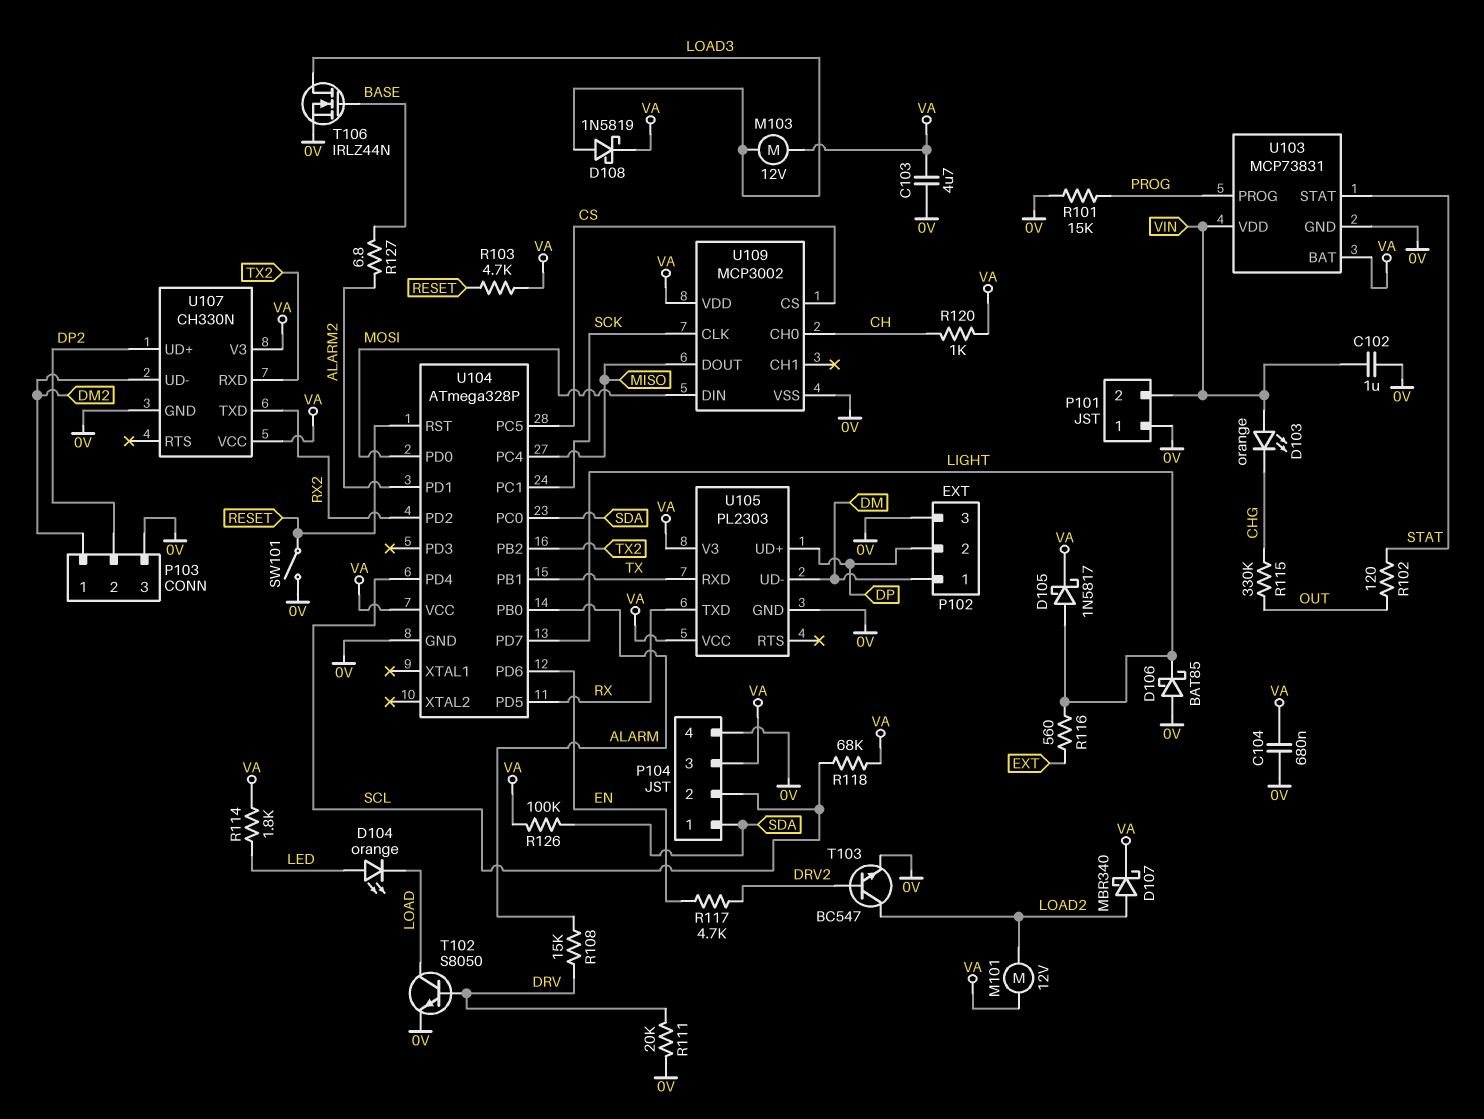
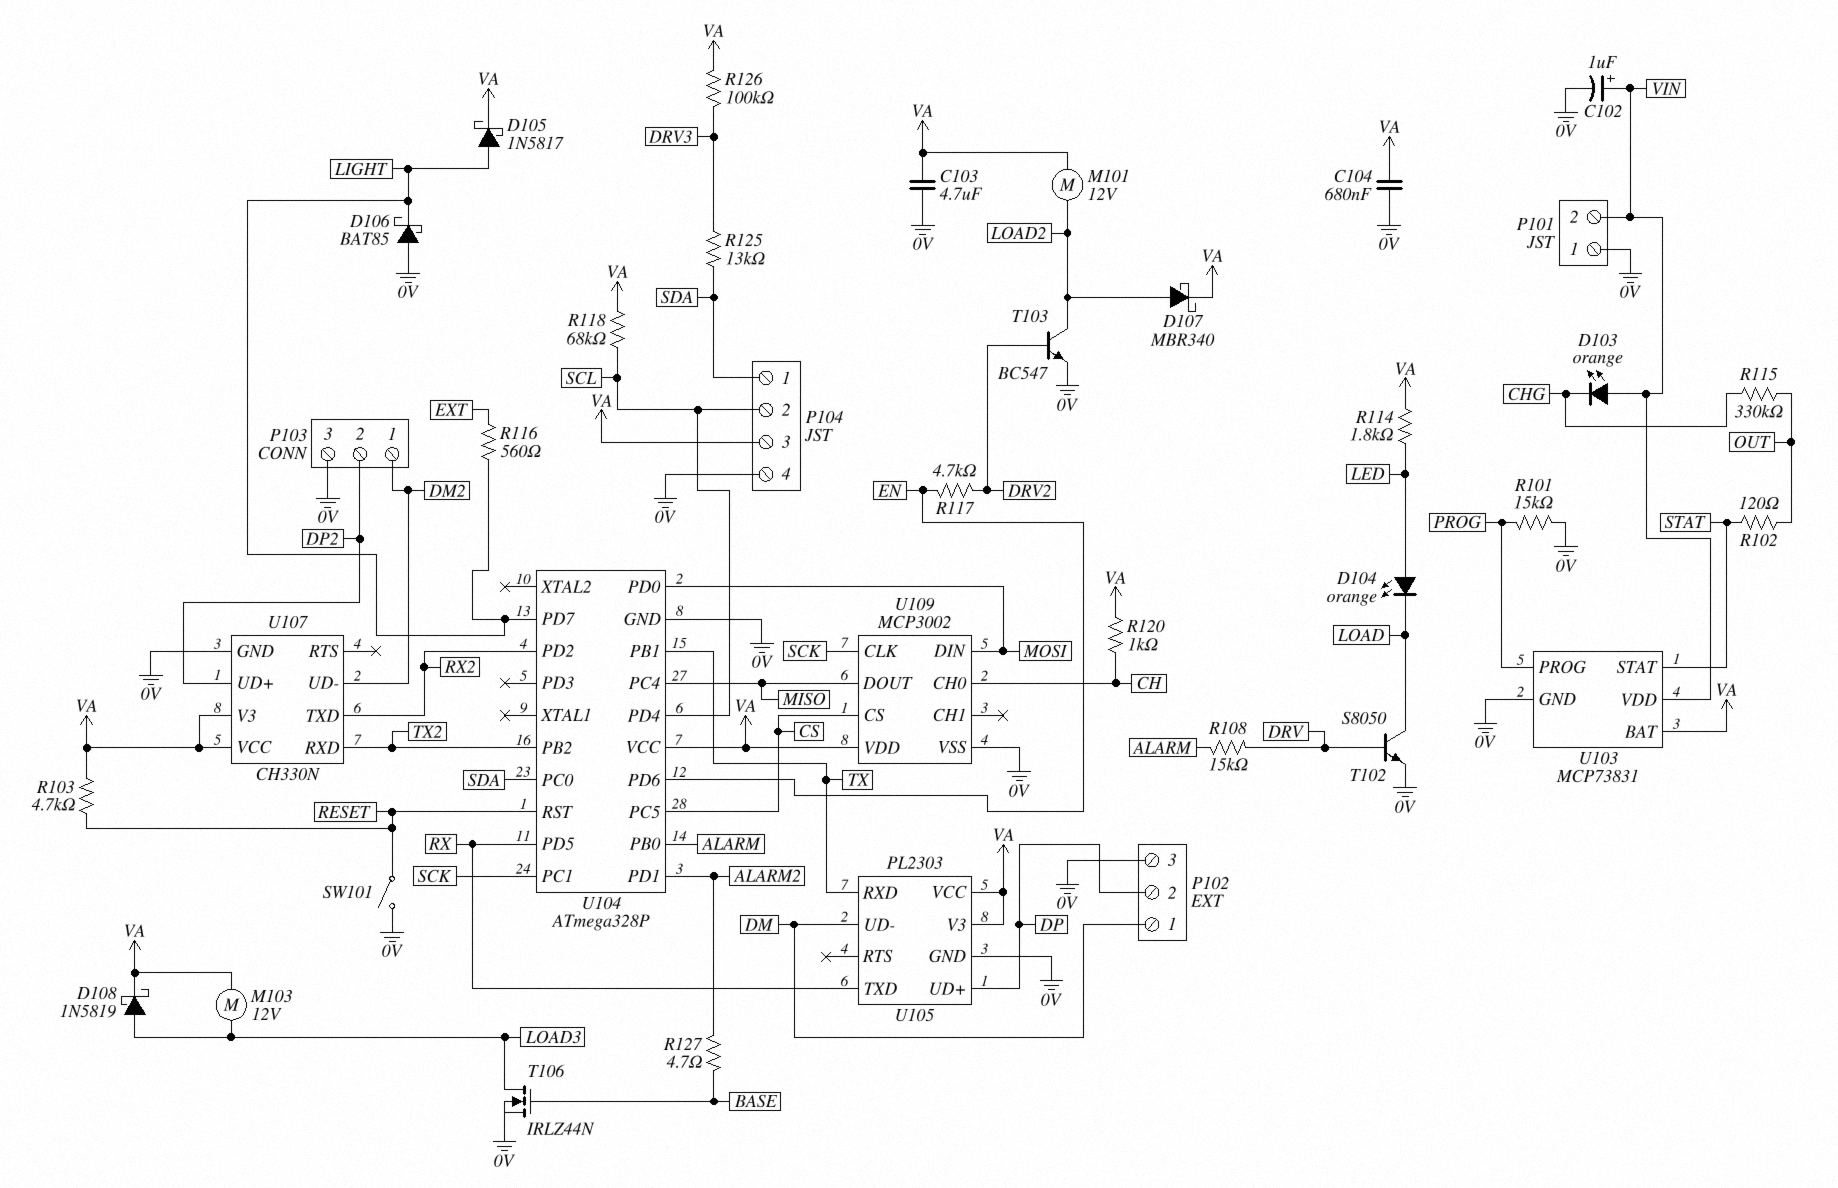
C102: 1uF (0V, VIN) -> 1uF (plus VIN, minus 0V)
R111: 20k (0V, DRV) -> none
R125: none -> 13k (DRV3, SDA)
R126: 100k (SDA, VA) -> 100k (DRV3, VA)
R127: 6.8 (ALARM2, BASE) -> 4.7 (ALARM2, BASE)

